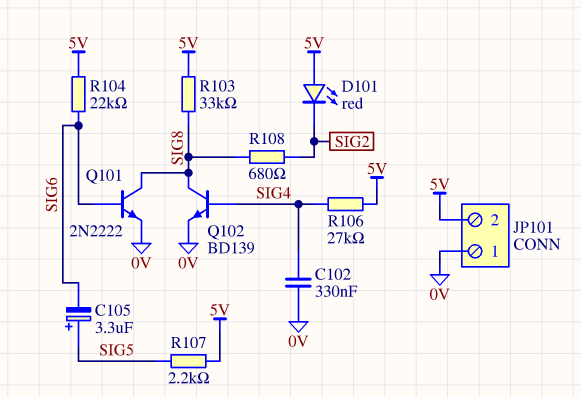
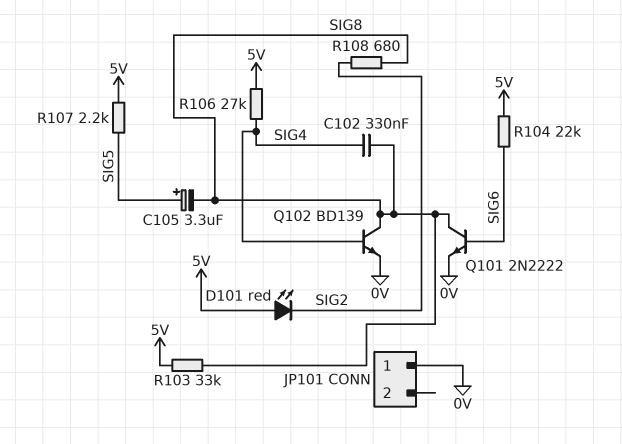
C102: 330nF (0V, SIG4) -> 330nF (SIG4, SIG8)
C105: 3.3uF (plus SIG5, minus SIG6) -> 3.3uF (plus SIG5, minus SIG8)
JP101 pin 2: 5V -> none

